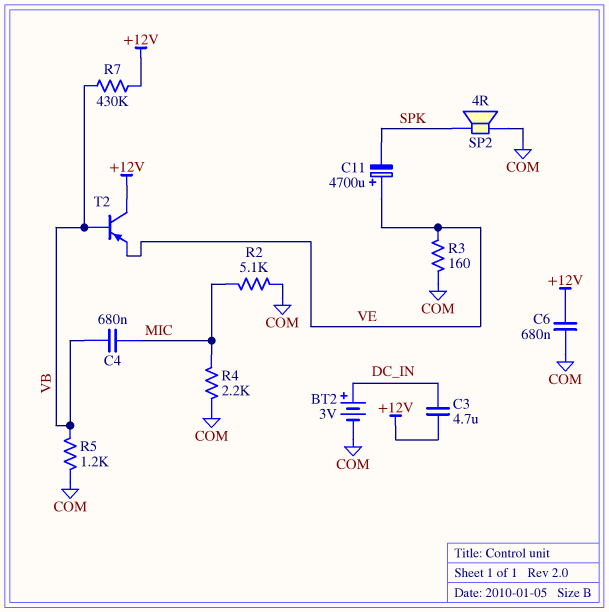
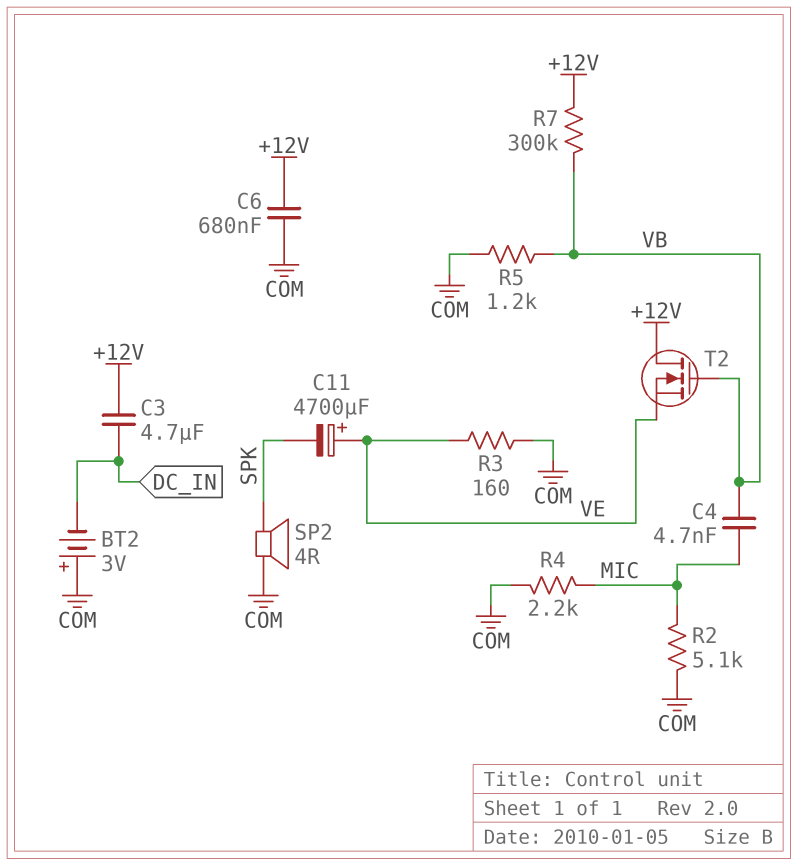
BT2: 3V (plus DC_IN, minus COM) -> 3V (plus COM, minus DC_IN)
C4: 680nF (MIC, VB) -> 4.7nF (MIC, VB)
R7: 430k (+12V, VB) -> 300k (+12V, VB)
T2: PNP (B VB, C +12V, E VE) -> NMOS (G VB, D +12V, S VE)

